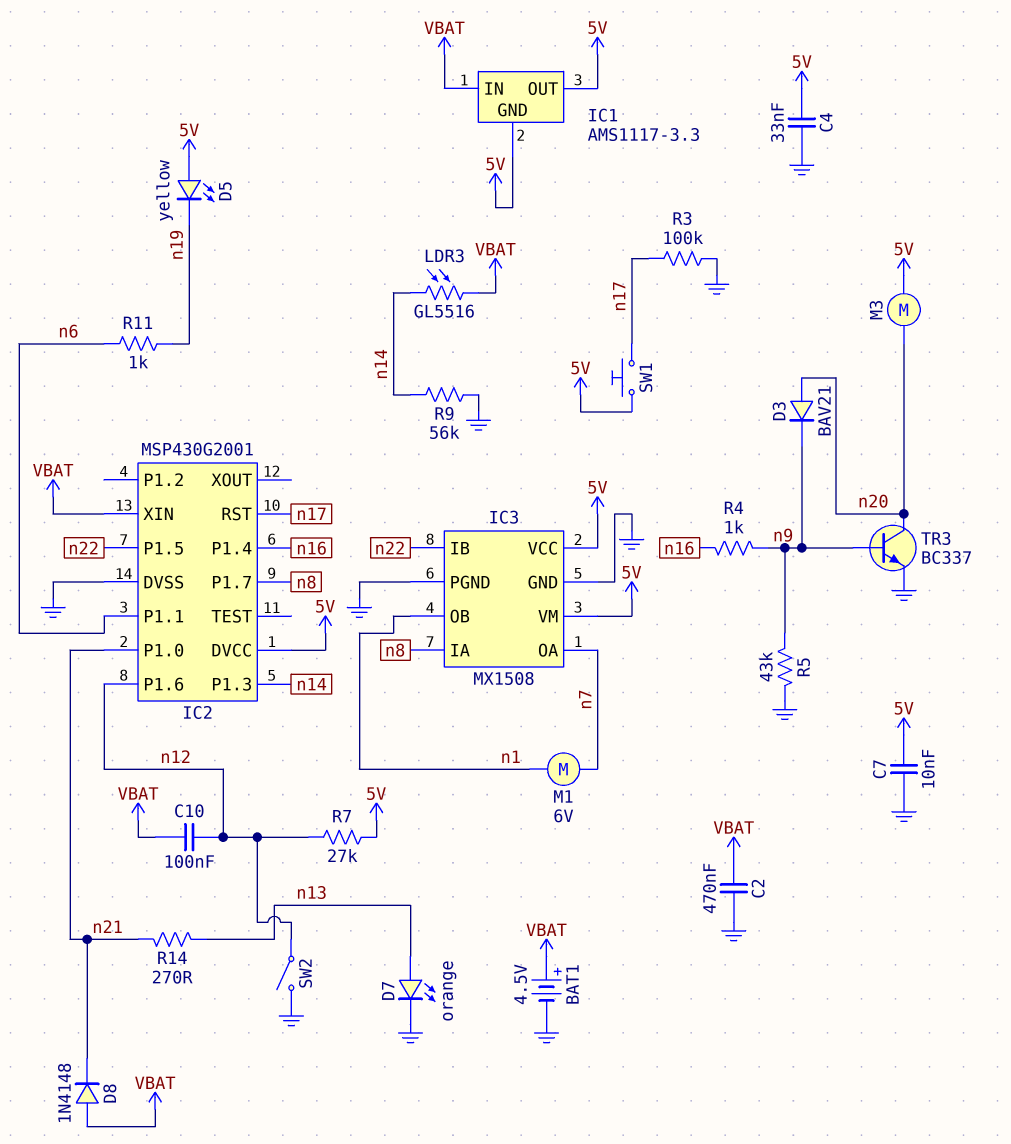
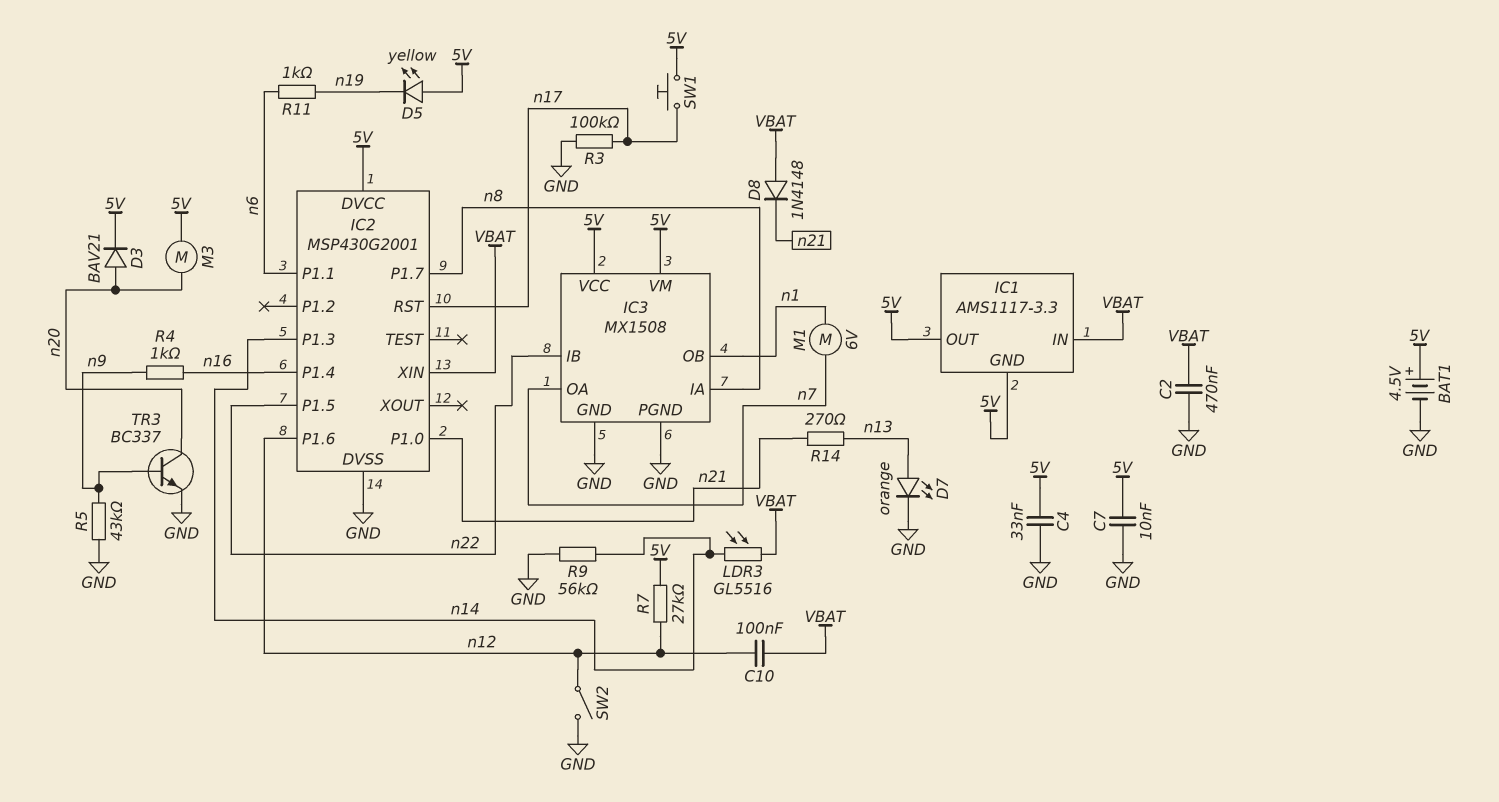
BAT1: 4.5V (plus VBAT, minus GND) -> 4.5V (plus 5V, minus GND)
D3: diode BAV21 (A n20, K n9) -> diode BAV21 (A n20, K 5V)

